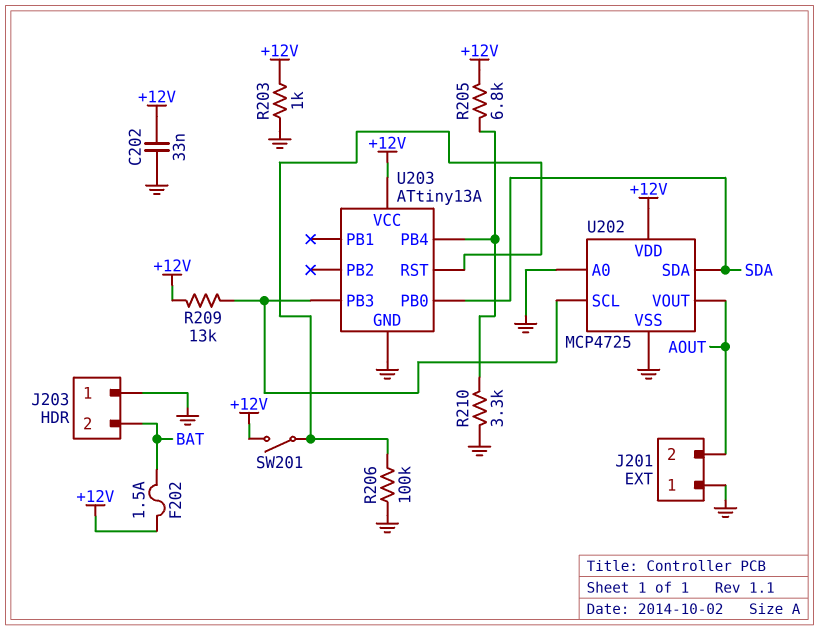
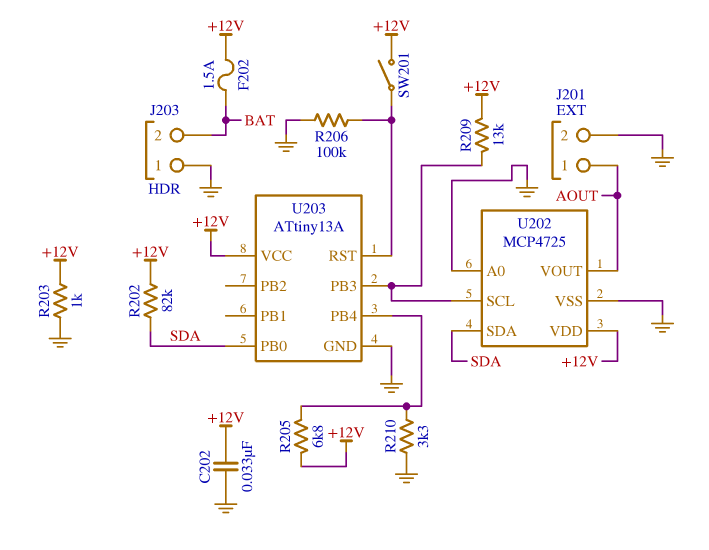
J201 pin 1: GND -> AOUT
J201 pin 2: AOUT -> GND
R202: none -> 82k (+12V, SDA)

